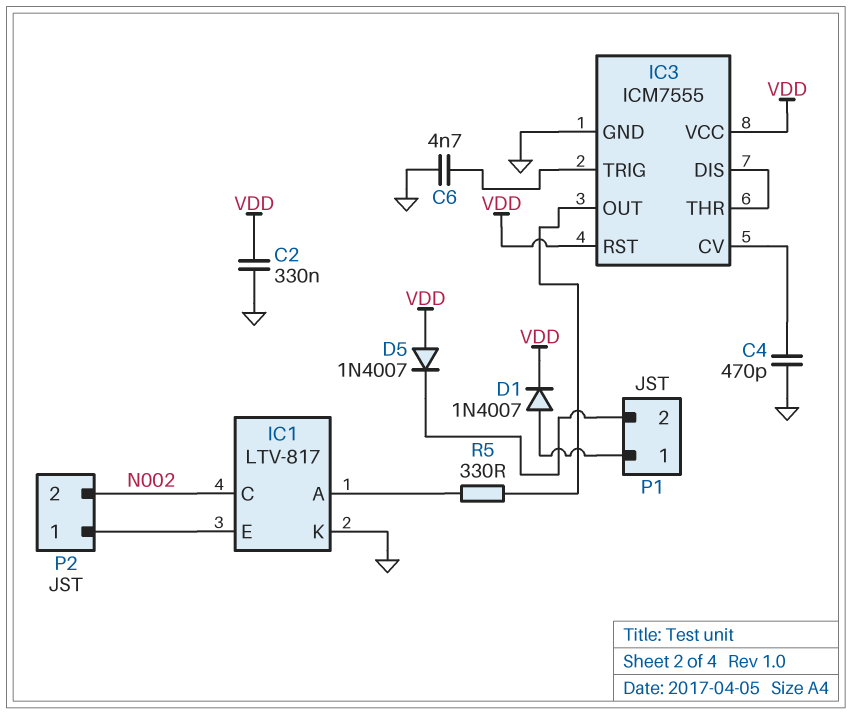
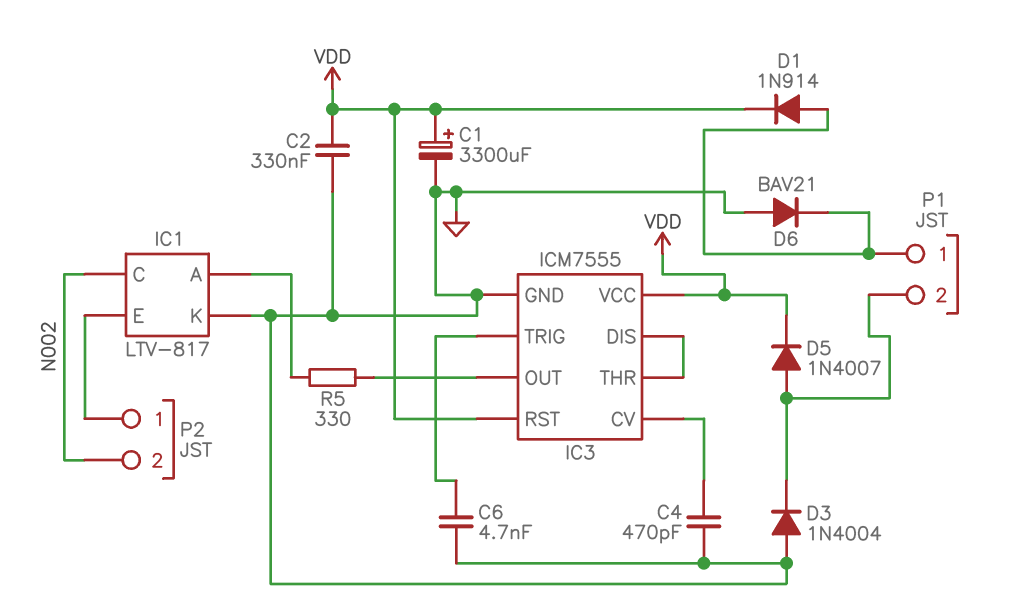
C1: none -> 3300uF (plus VDD, minus GND)
D1: diode 1N4007 (A P1/1, K VDD) -> diode 1N914 (A P1/1, K VDD)
D3: none -> diode 1N4004 (A GND, K P1/2)
D5: diode 1N4007 (A VDD, K P1/2) -> diode 1N4007 (A P1/2, K VDD)
D6: none -> diode BAV21 (A GND, K P1/1)

